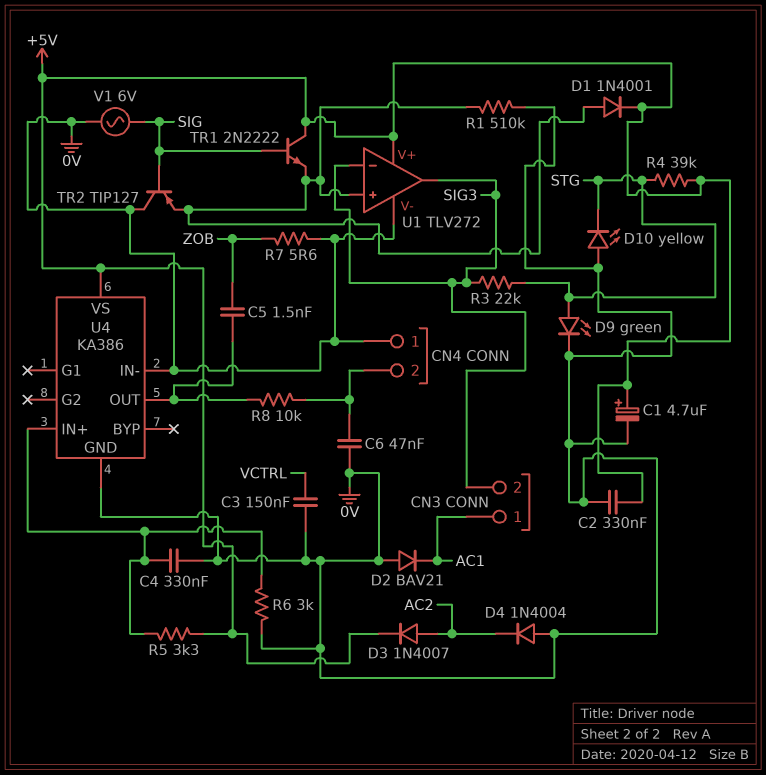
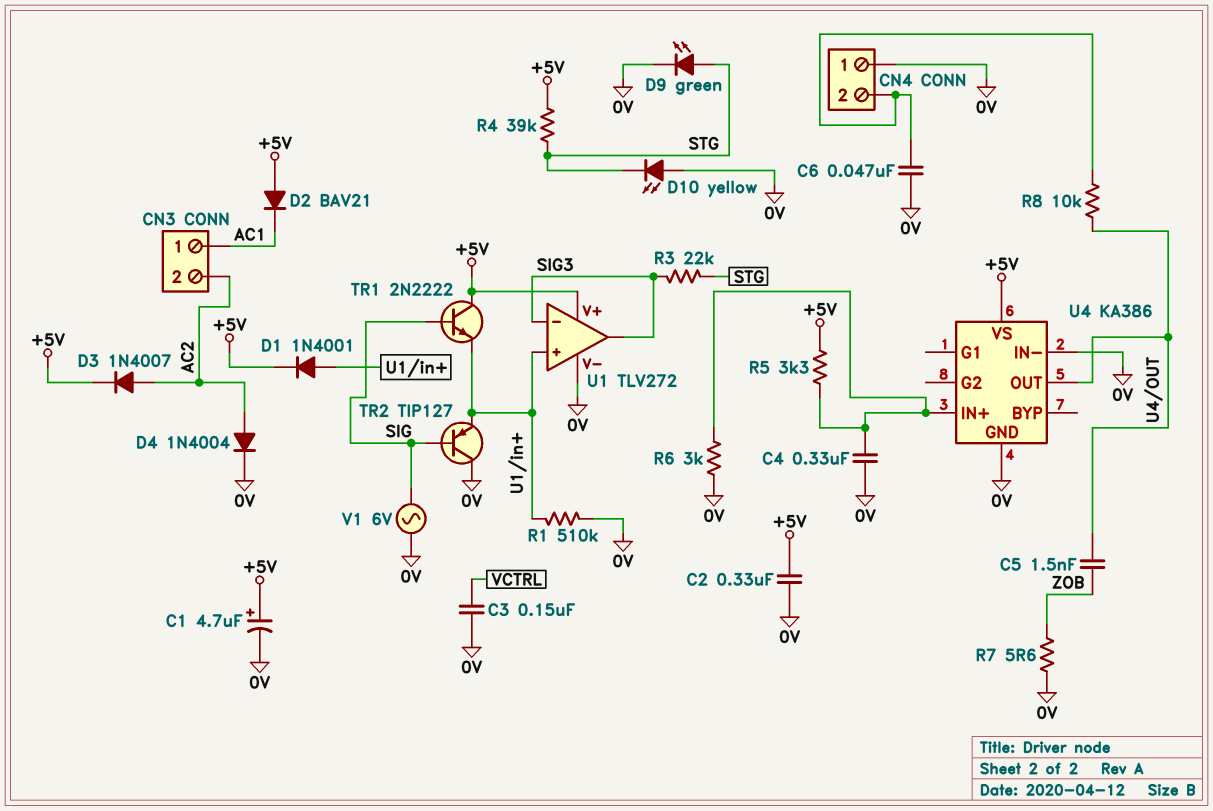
CN3 pin 2: SIG3 -> AC2
D2: diode BAV21 (A 0V, K AC1) -> diode BAV21 (A +5V, K AC1)
D4: diode 1N4004 (A 0V, K AC2) -> diode 1N4004 (A AC2, K 0V)

